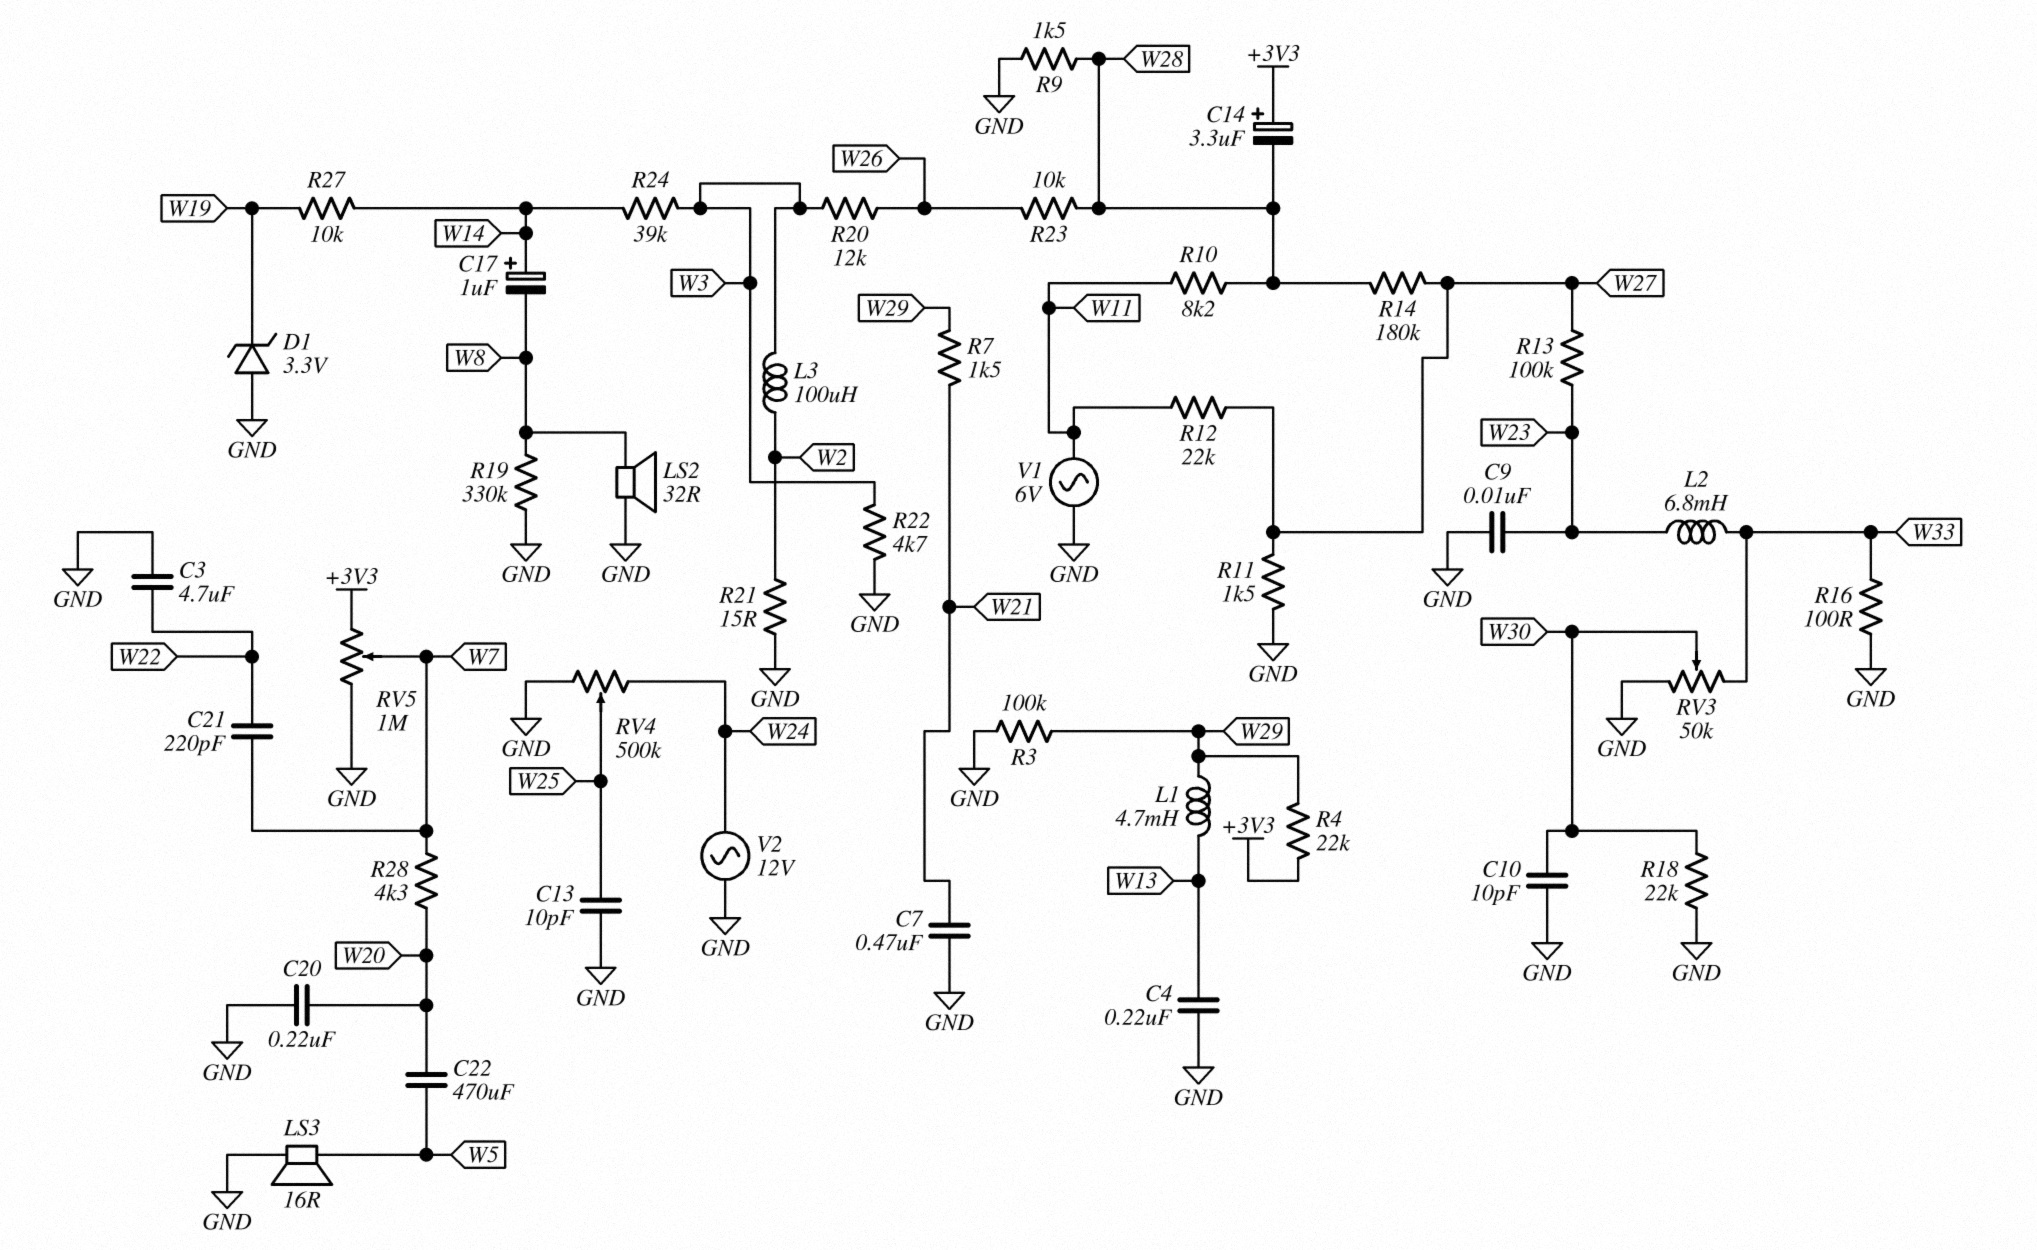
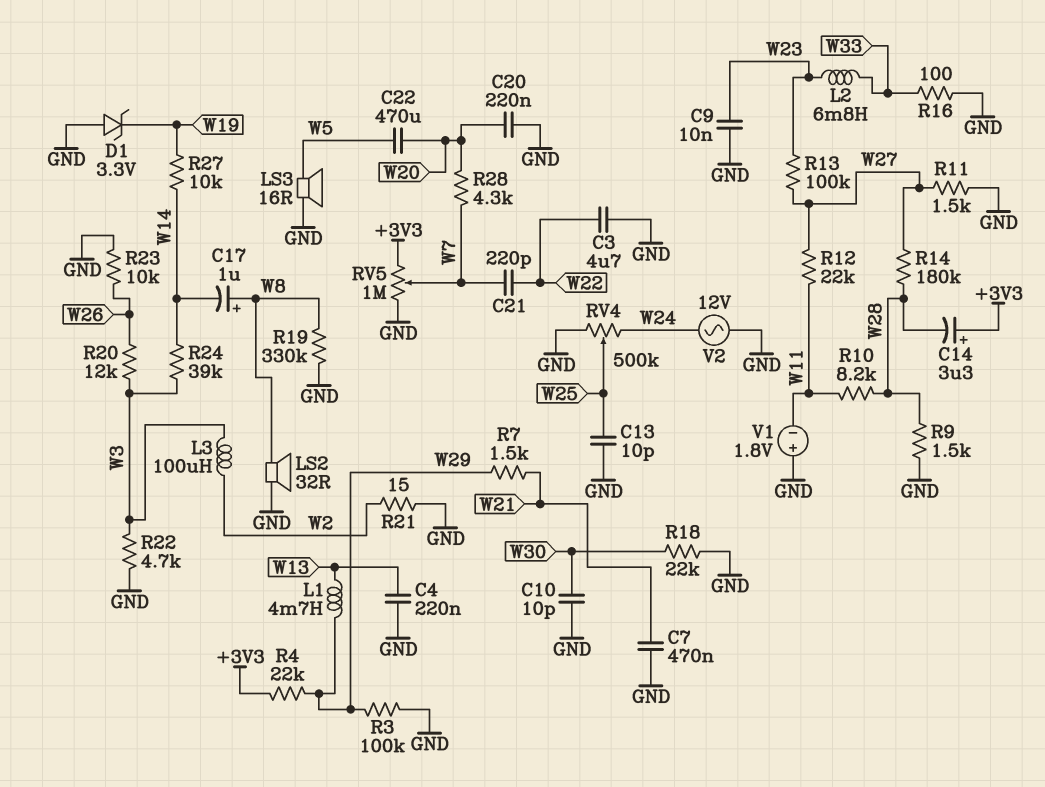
C17: 1uF (plus W14, minus W8) -> 1uF (plus W8, minus W14)
R23: 10k (W26, W28) -> 10k (GND, W26)
RV3: 50k (GND, W33, wiper W30) -> none
V1: AC 6V (GND, W11) -> 1.8V (plus GND, minus W11)

